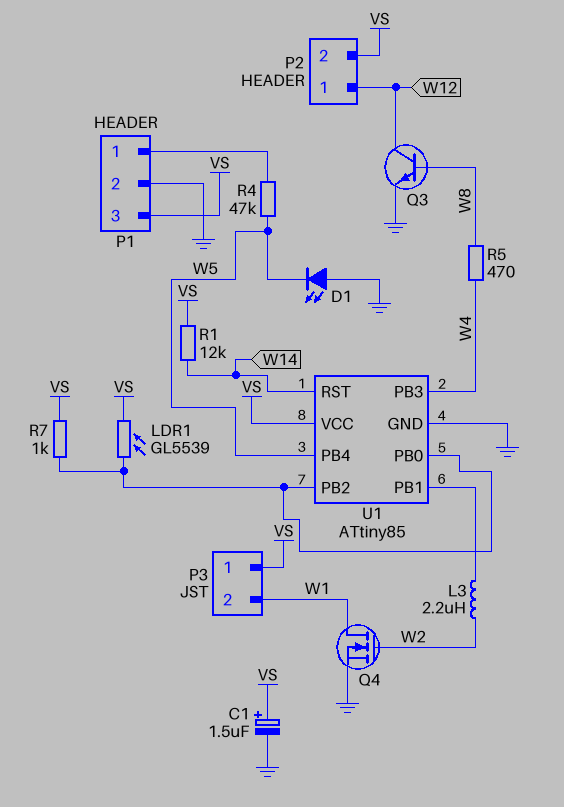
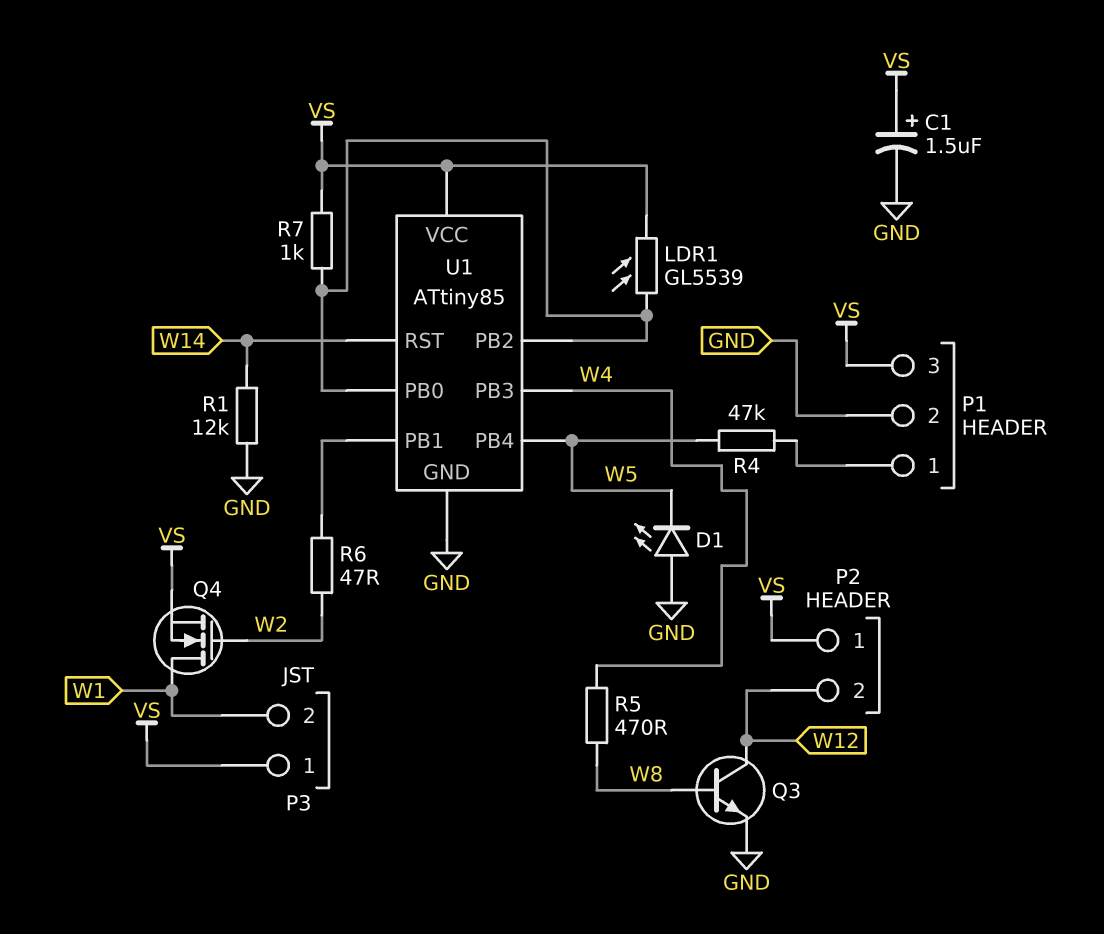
L3: 2.2uH (U1/PB1, W2) -> none
P2 pin 1: W12 -> VS
P2 pin 2: VS -> W12
Q4: NMOS (G W2, D W1, S GND) -> NMOS (G W2, D W1, S VS)
R1: 12k (VS, W14) -> 12k (GND, W14)
R6: none -> 47 (U1/PB1, W2)

